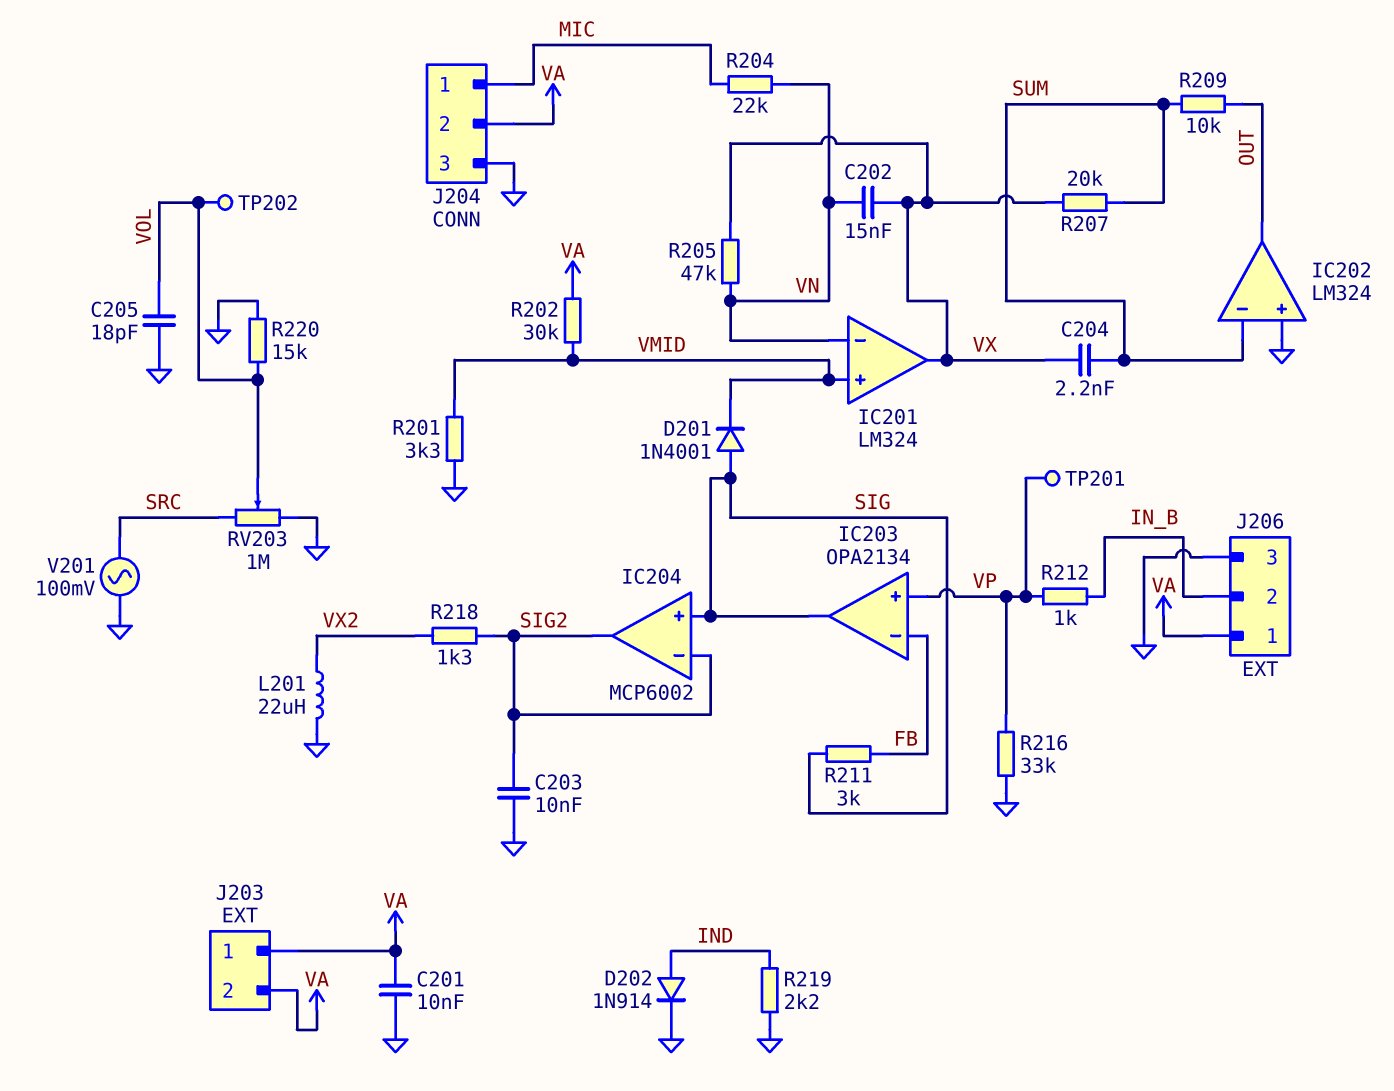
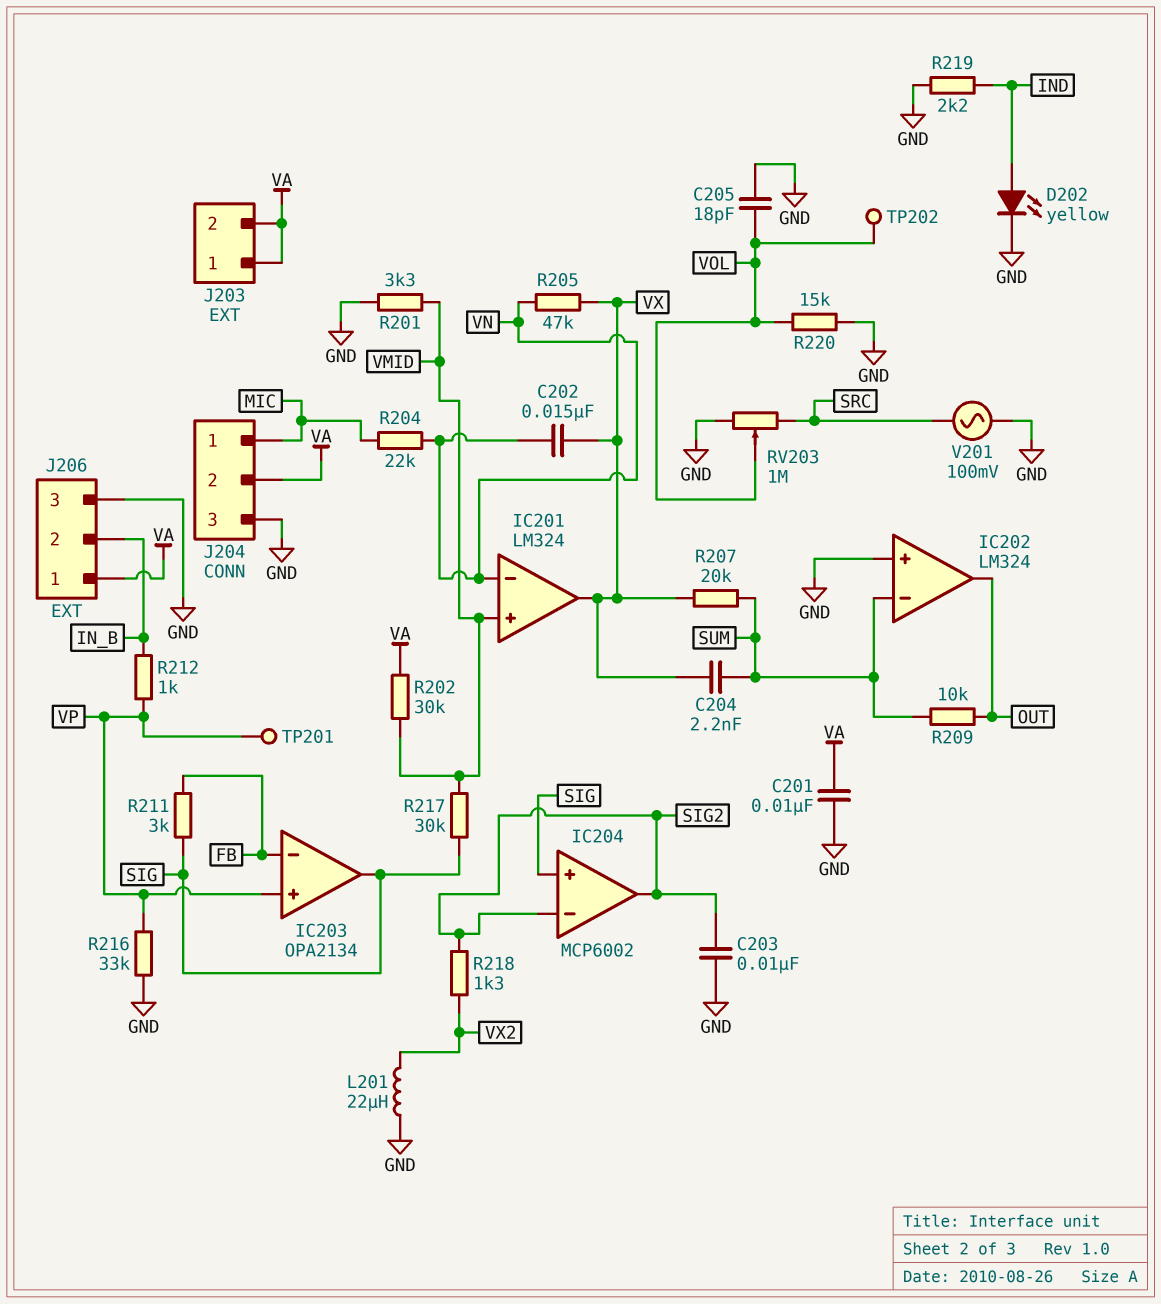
D201: diode 1N4001 (A SIG, K VMID) -> none
D202: diode 1N914 (A IND, K GND) -> LED yellow (A IND, K GND)
R217: none -> 30k (SIG, VMID)

